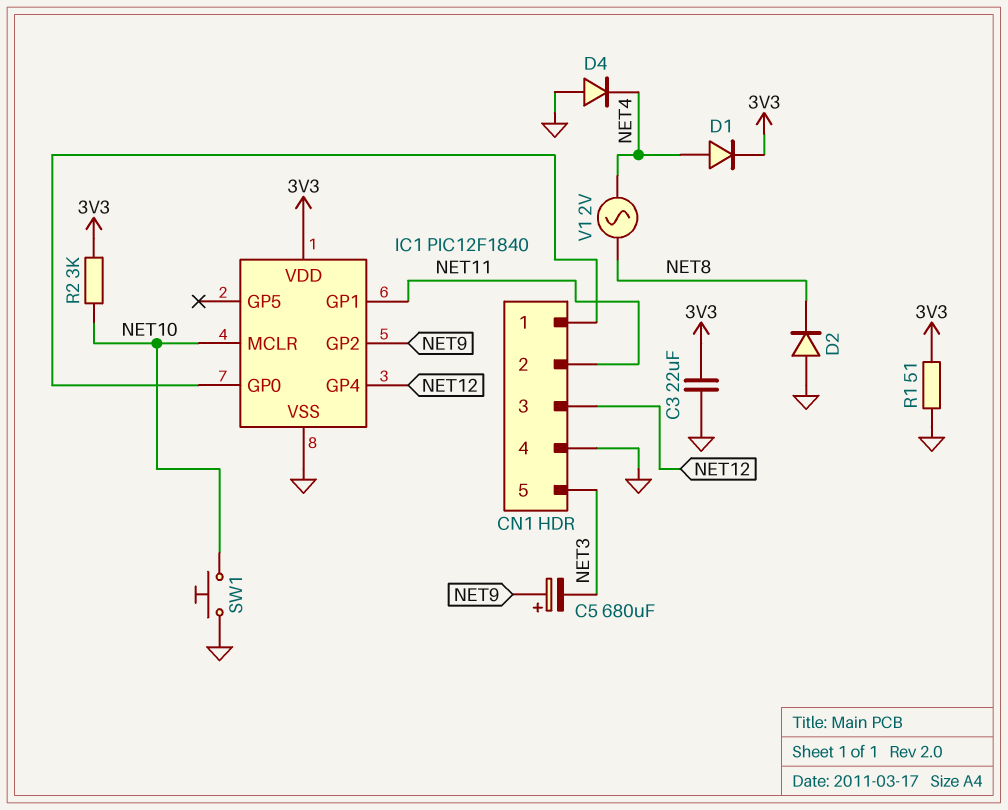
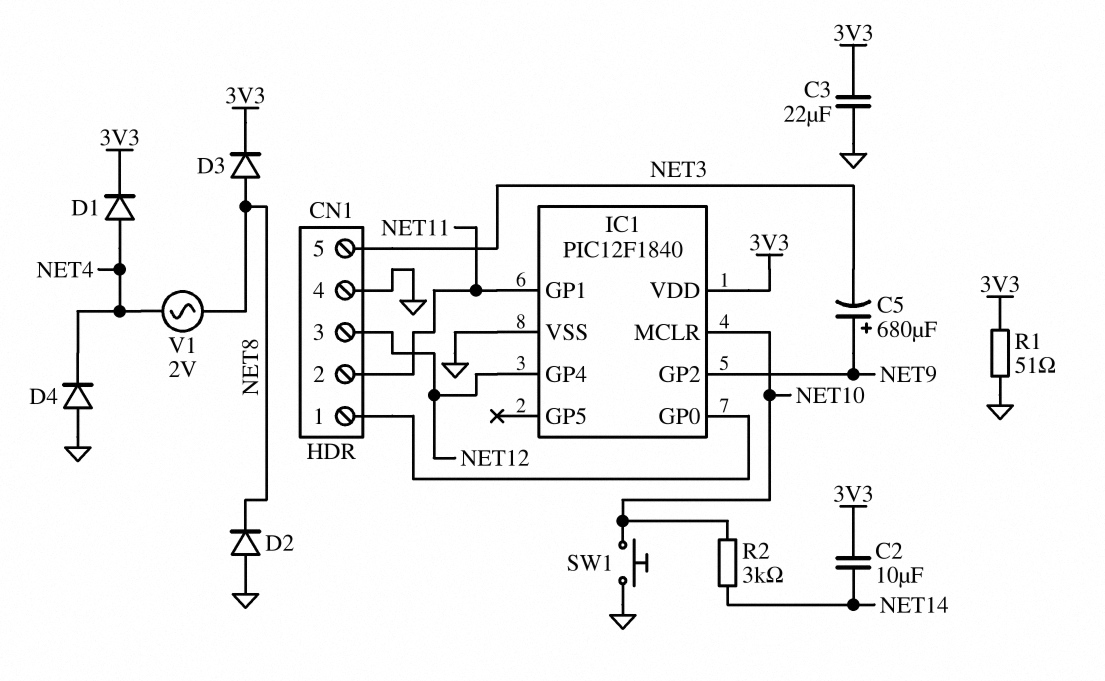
C2: none -> 10uF (3V3, NET14)
D3: none -> diode (A NET8, K 3V3)
R2: 3k (3V3, NET10) -> 3k (NET10, NET14)

